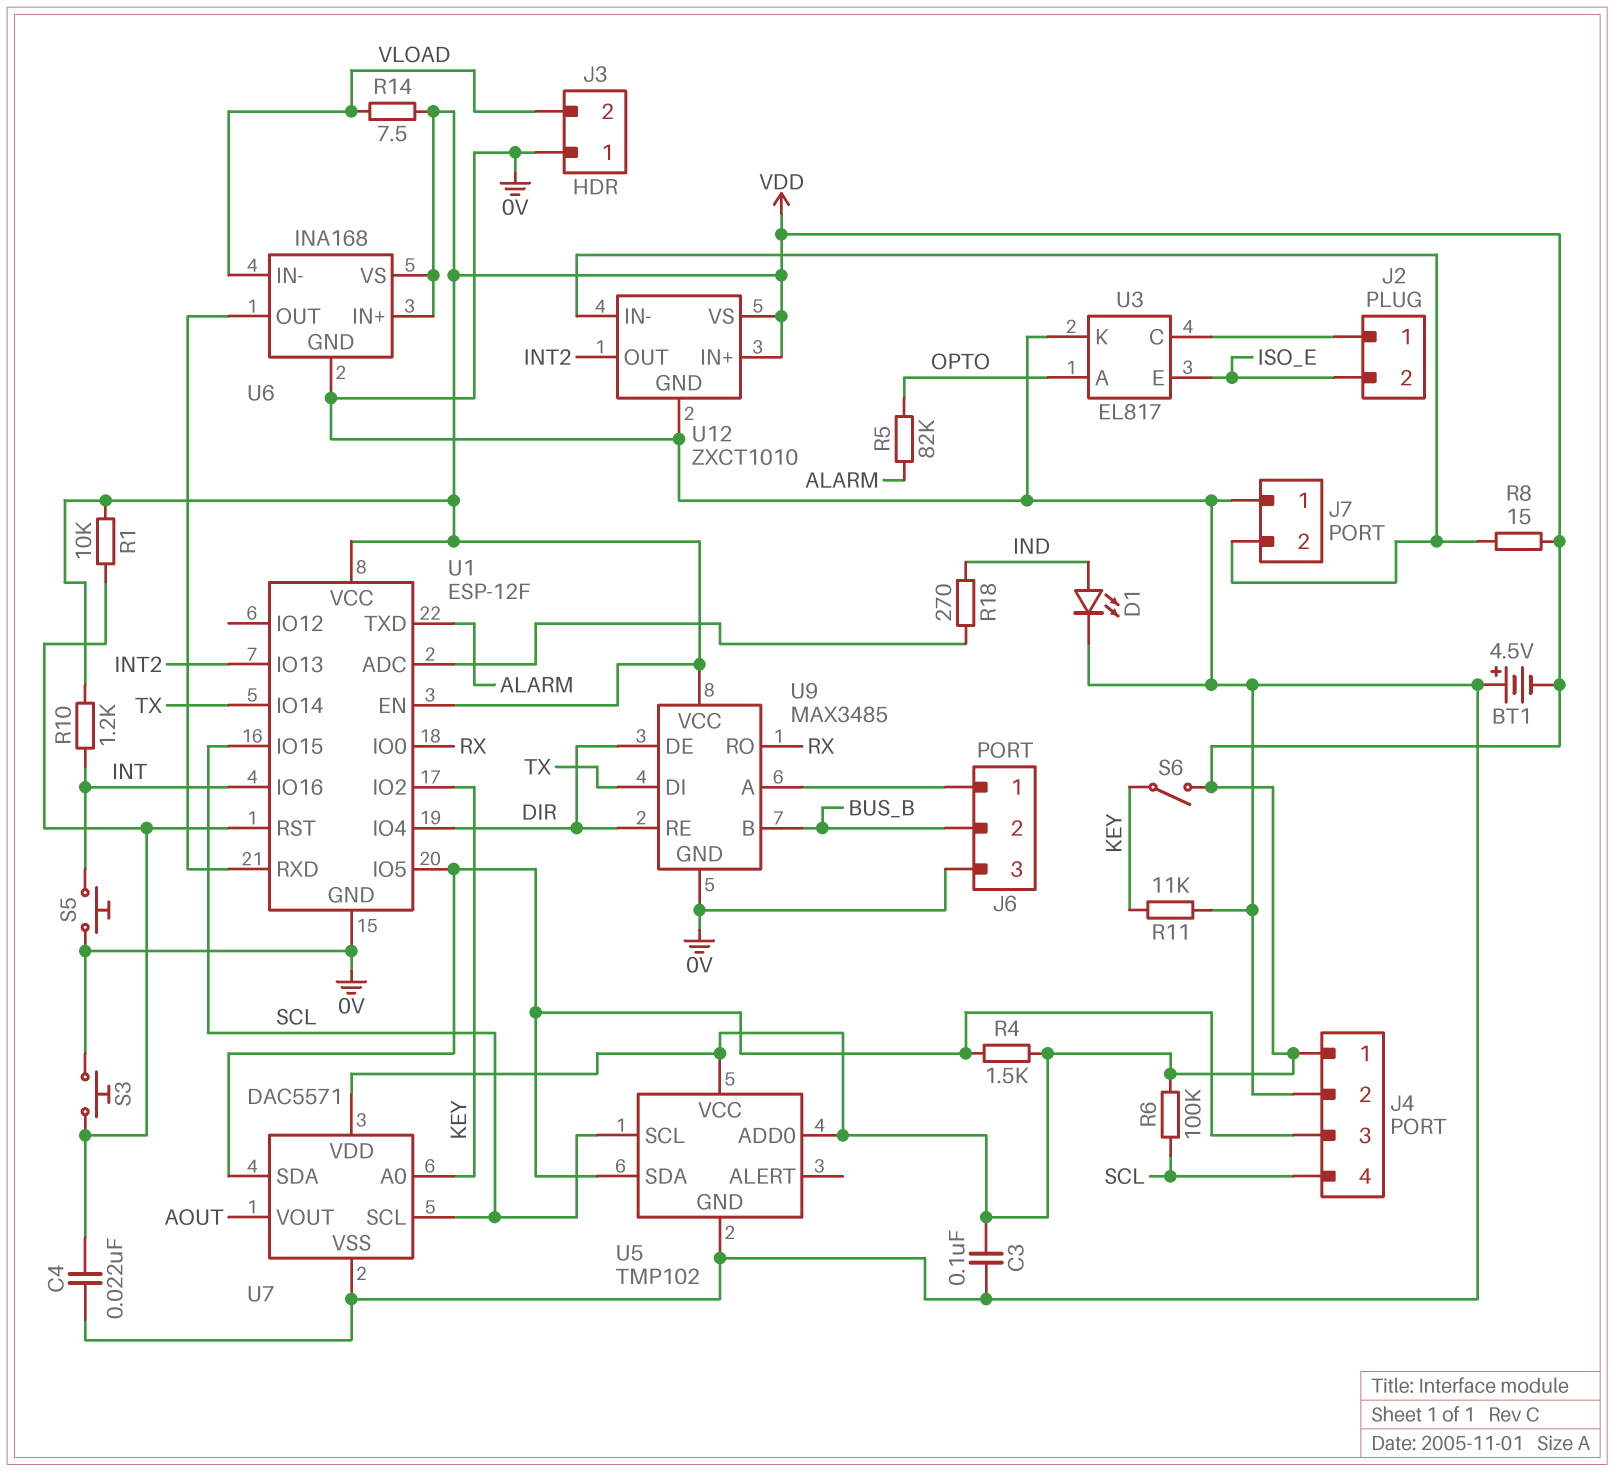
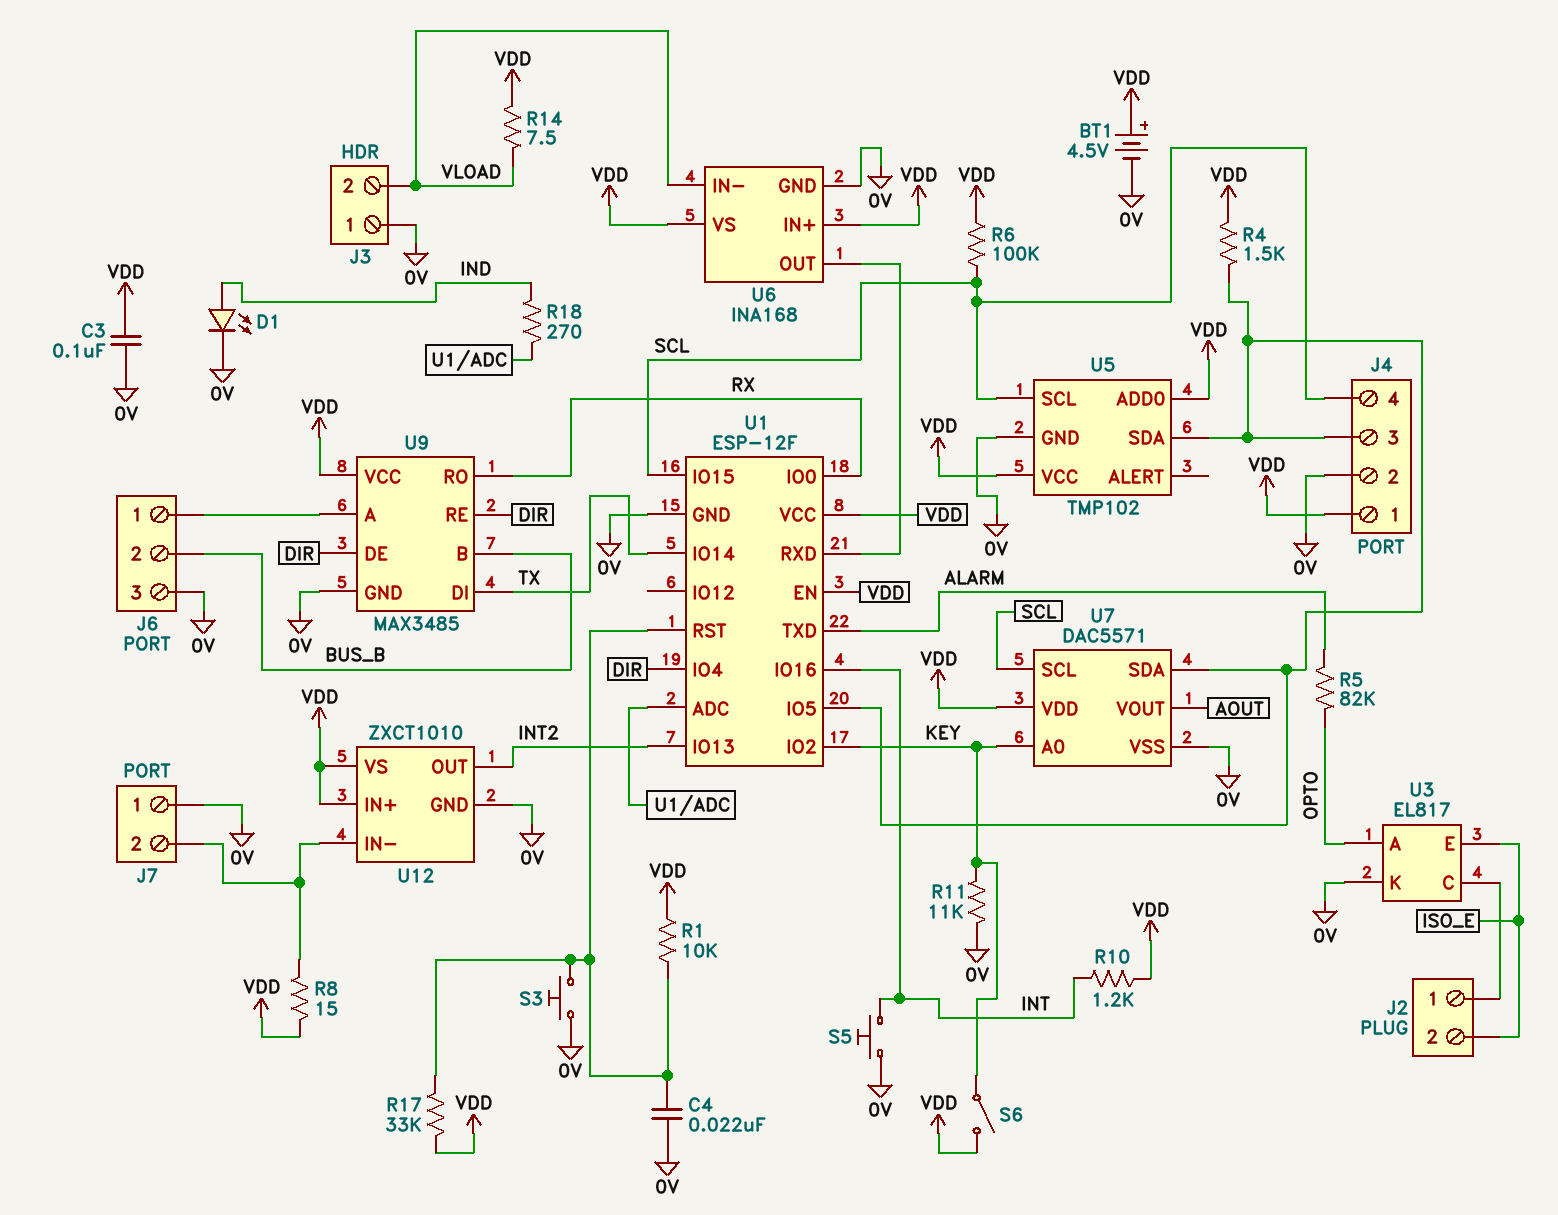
BT1: 4.5V (plus 0V, minus VDD) -> 4.5V (plus VDD, minus 0V)
R17: none -> 33k (U1/RST, VDD)

